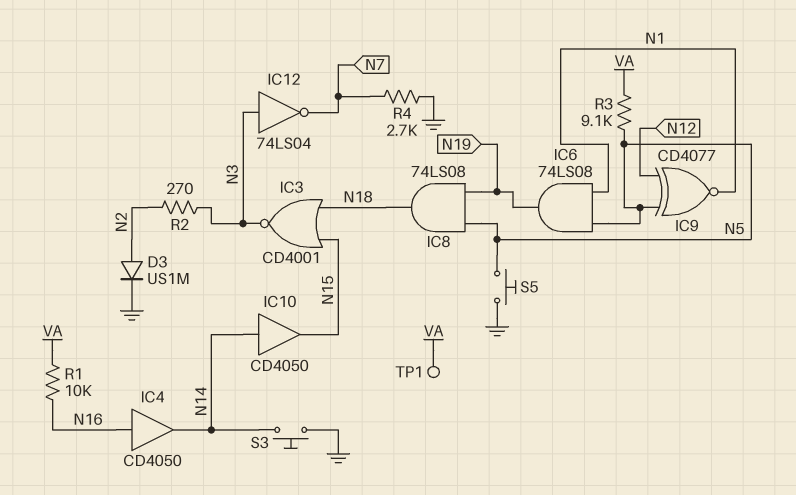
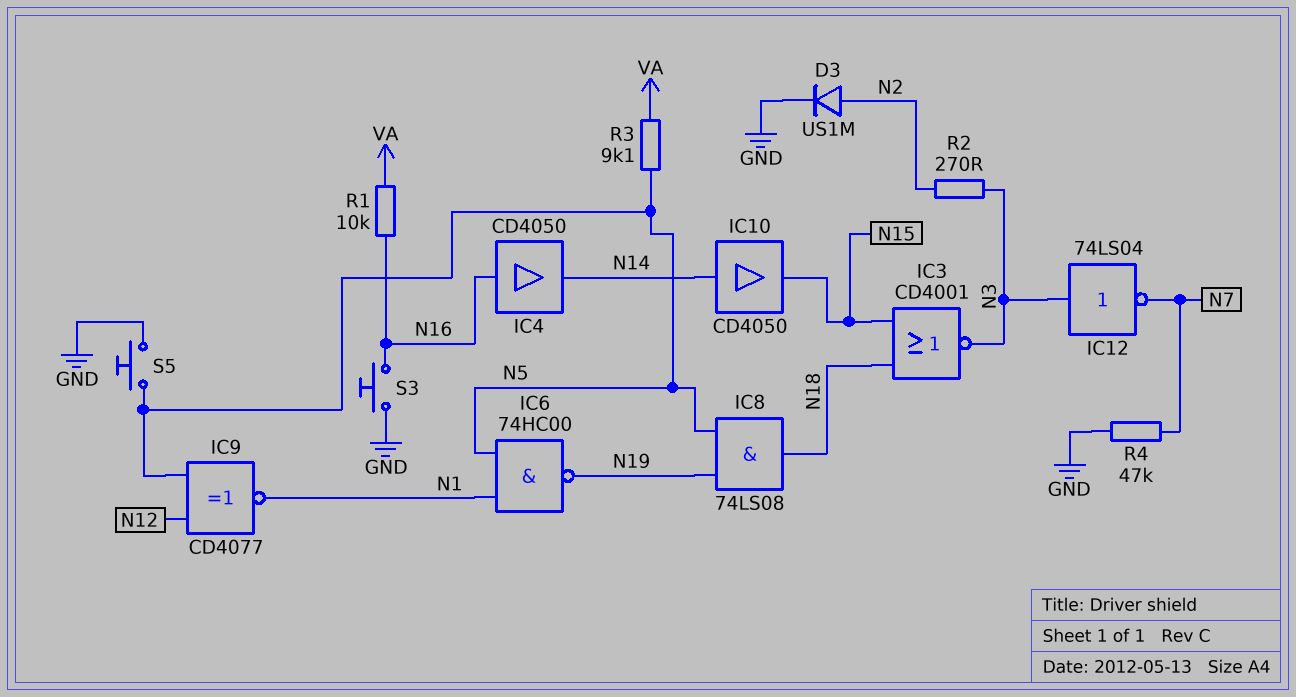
IC6: AND 74LS08 (in N1, in N5, out N19) -> NAND 74HC00 (in N1, in N5, out N19)
R4: 2.7k (GND, N7) -> 47k (GND, N7)
S3: button (GND, N14) -> button (GND, N16)
TP1: test point (VA) -> none

